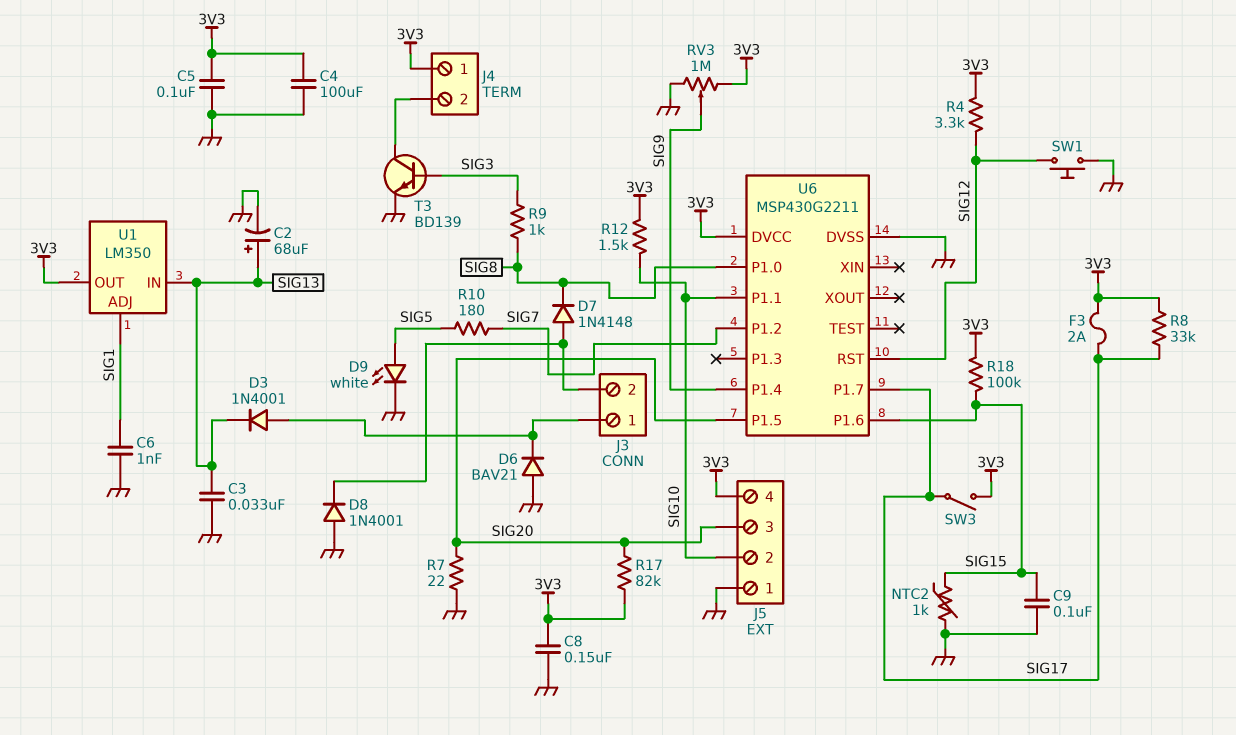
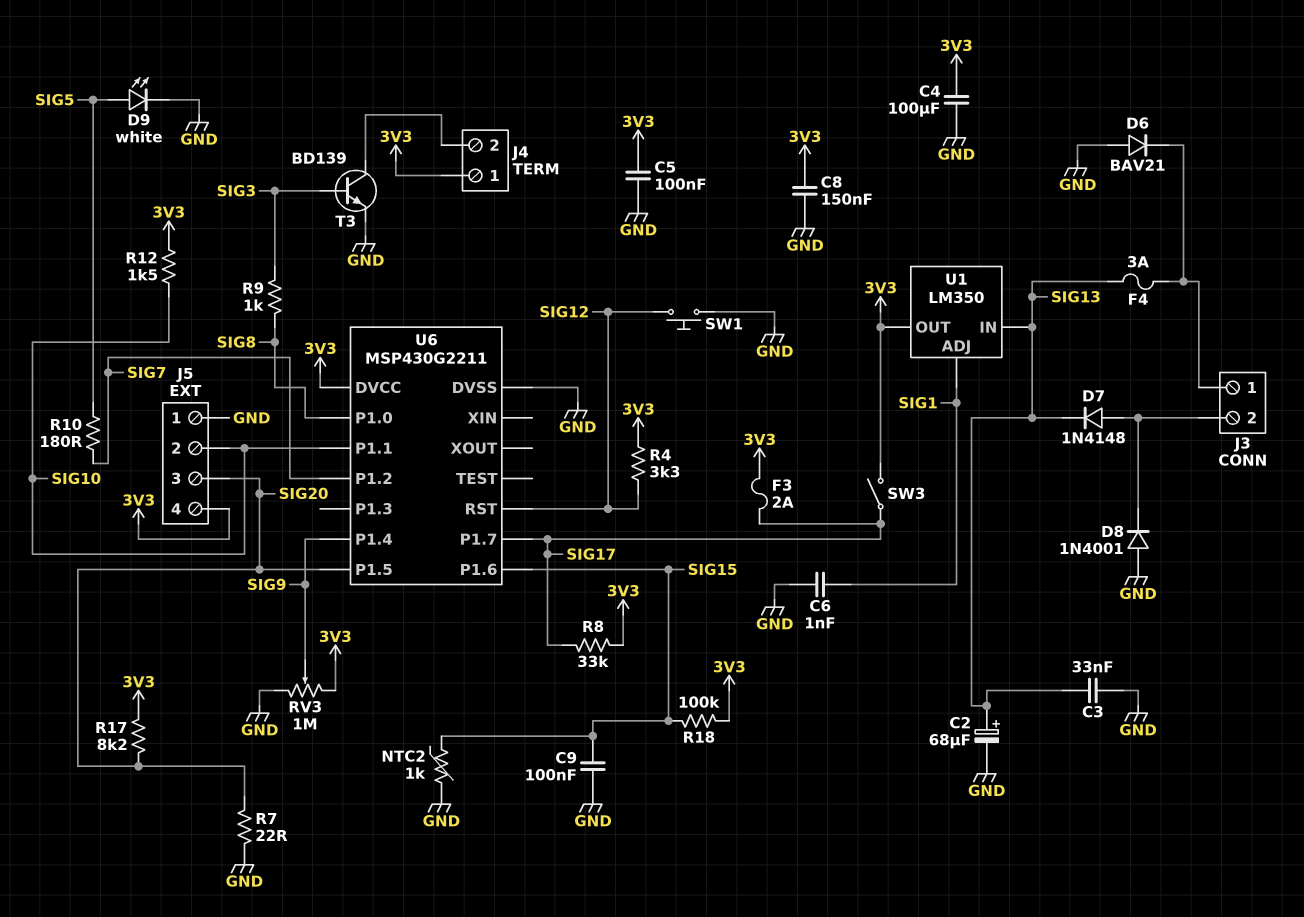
D3: diode 1N4001 (A J3/1, K SIG13) -> none
D7: diode 1N4148 (A J3/2, K SIG8) -> diode 1N4148 (A J3/2, K SIG13)
F4: none -> 3A (J3/1, SIG13)
R17: 82k (3V3, SIG20) -> 8.2k (3V3, SIG20)

